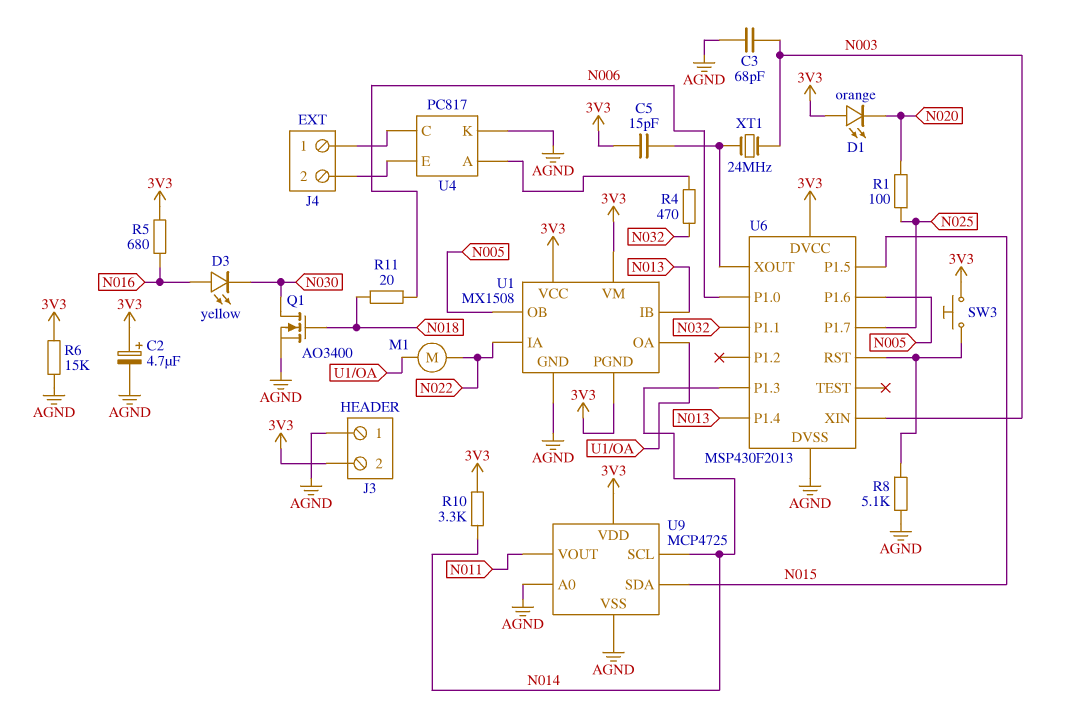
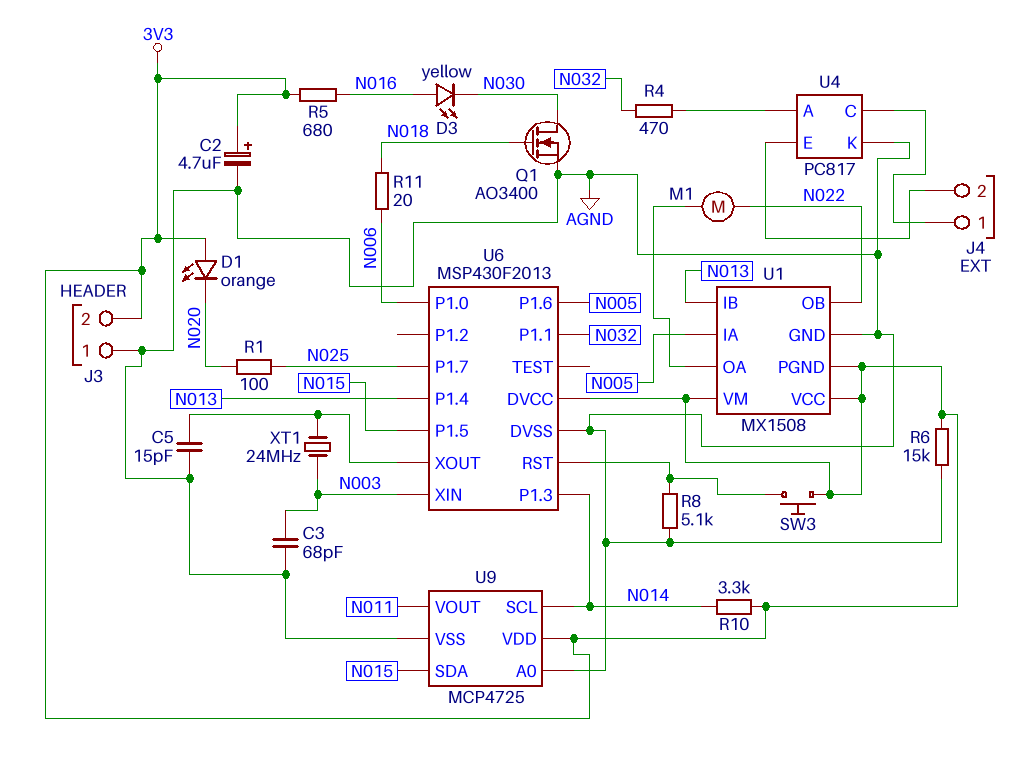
C5: 15pF (3V3, U6/XOUT) -> 15pF (AGND, U6/XOUT)
U1 pin IA: N022 -> N005
U1 pin OB: N005 -> N022

